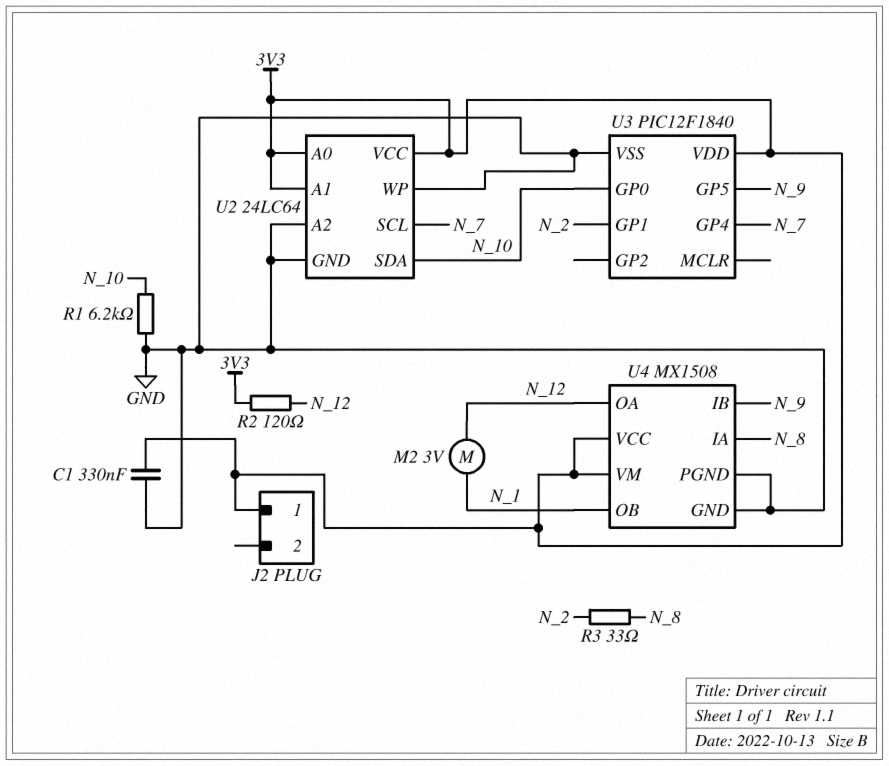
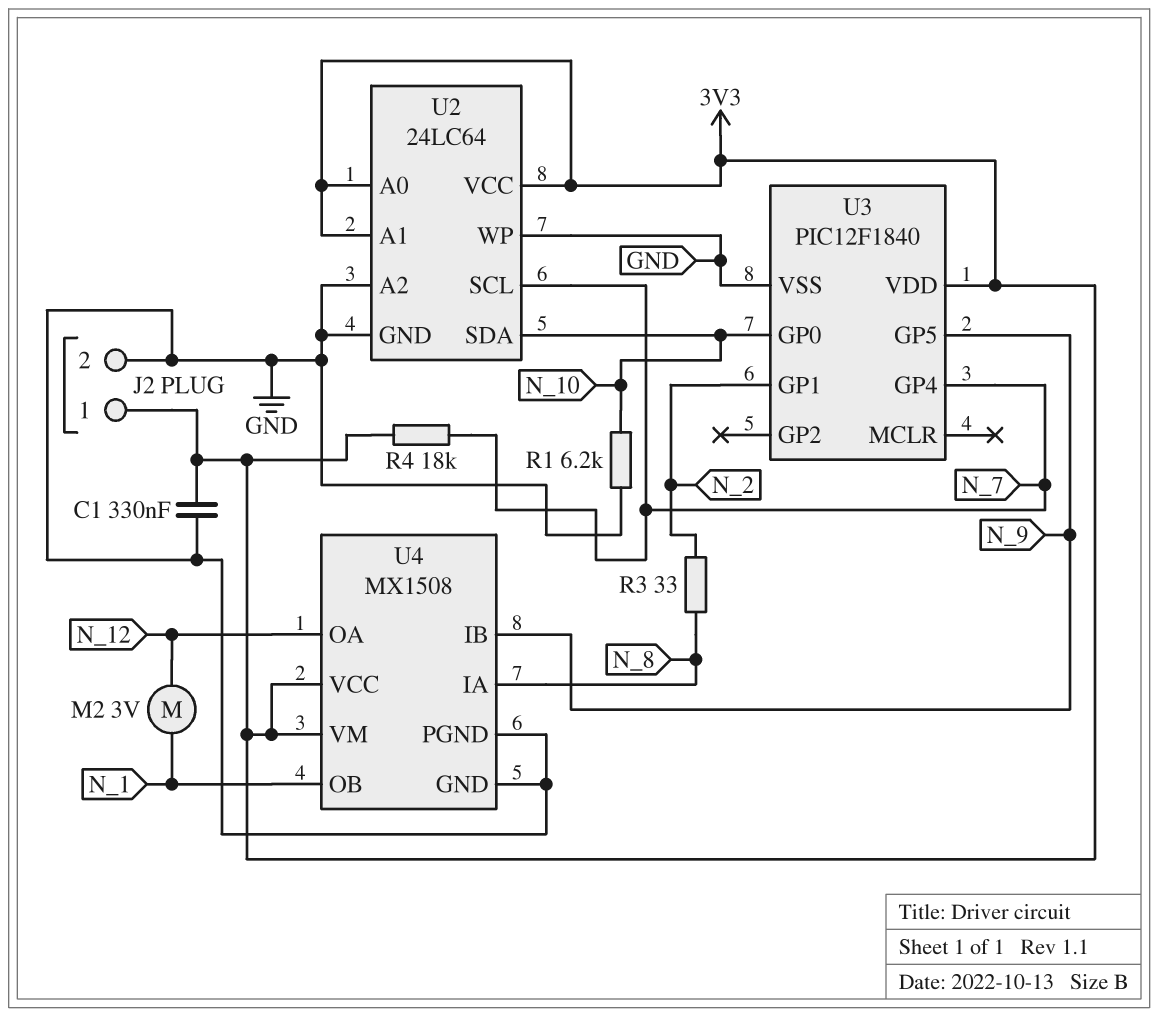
J2 pin 2: none -> GND
R2: 120 (3V3, N_12) -> none
R4: none -> 18k (3V3, N_7)

